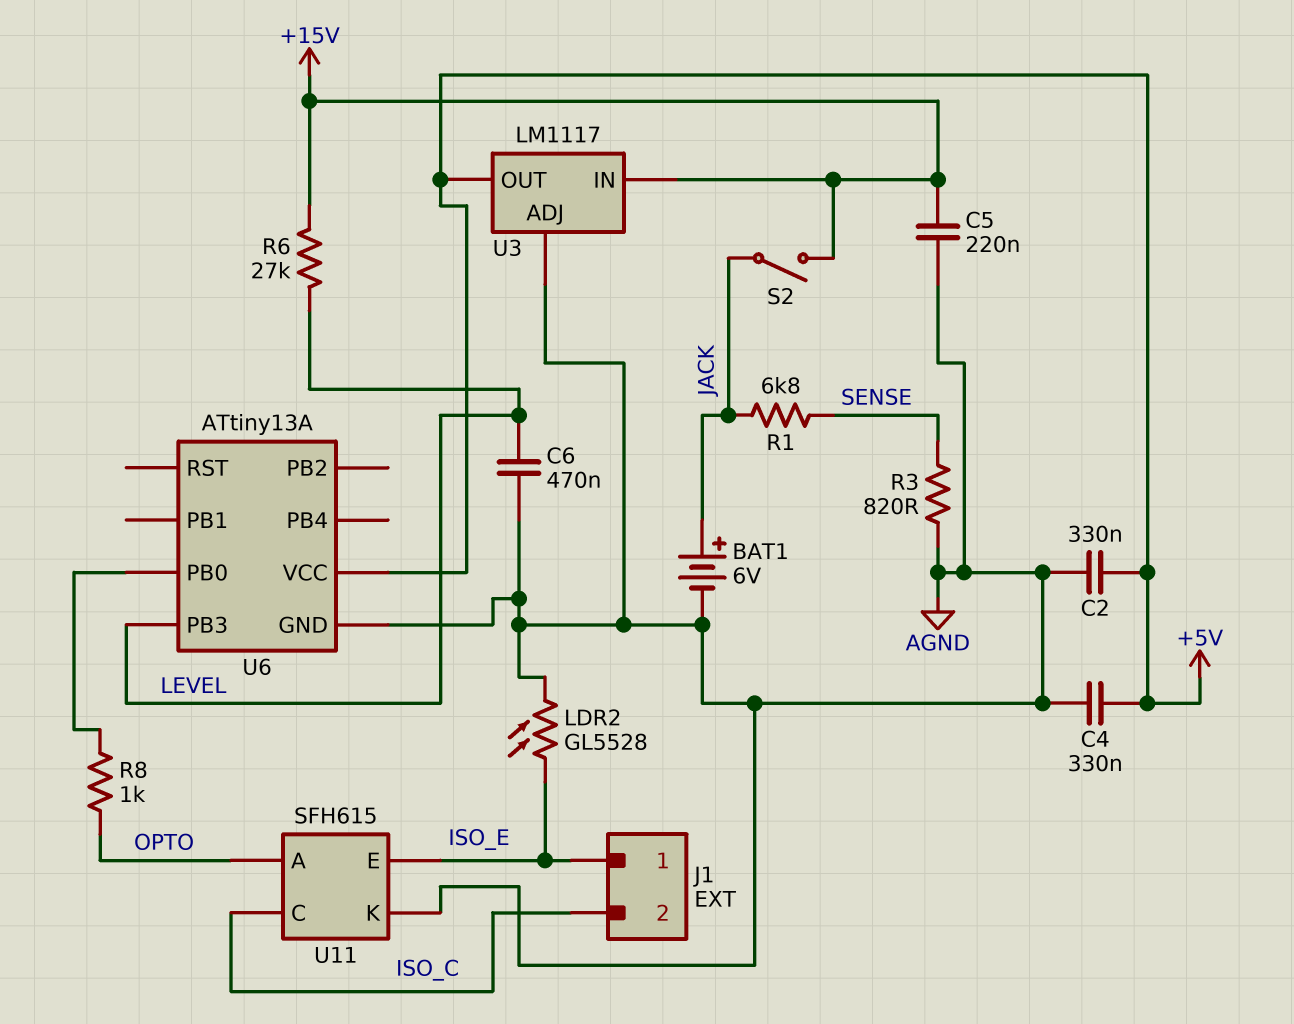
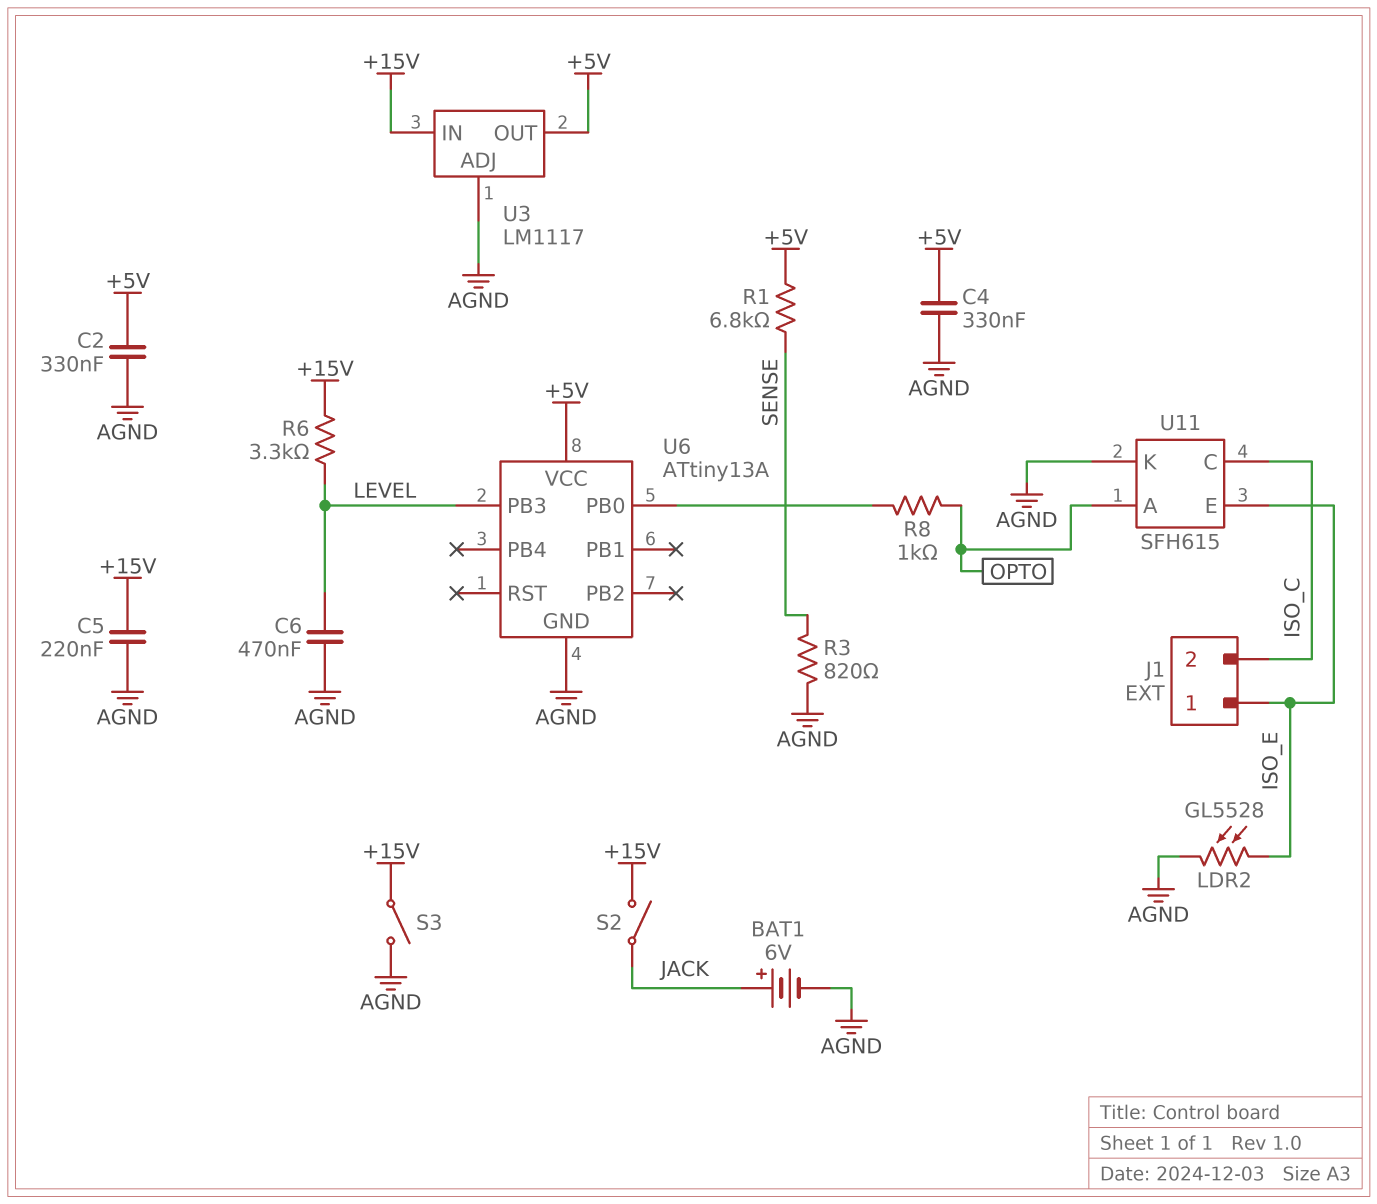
R1: 6.8k (JACK, SENSE) -> 6.8k (+5V, SENSE)
R6: 27k (+15V, LEVEL) -> 3.3k (+15V, LEVEL)
S3: none -> switch (+15V, AGND)

